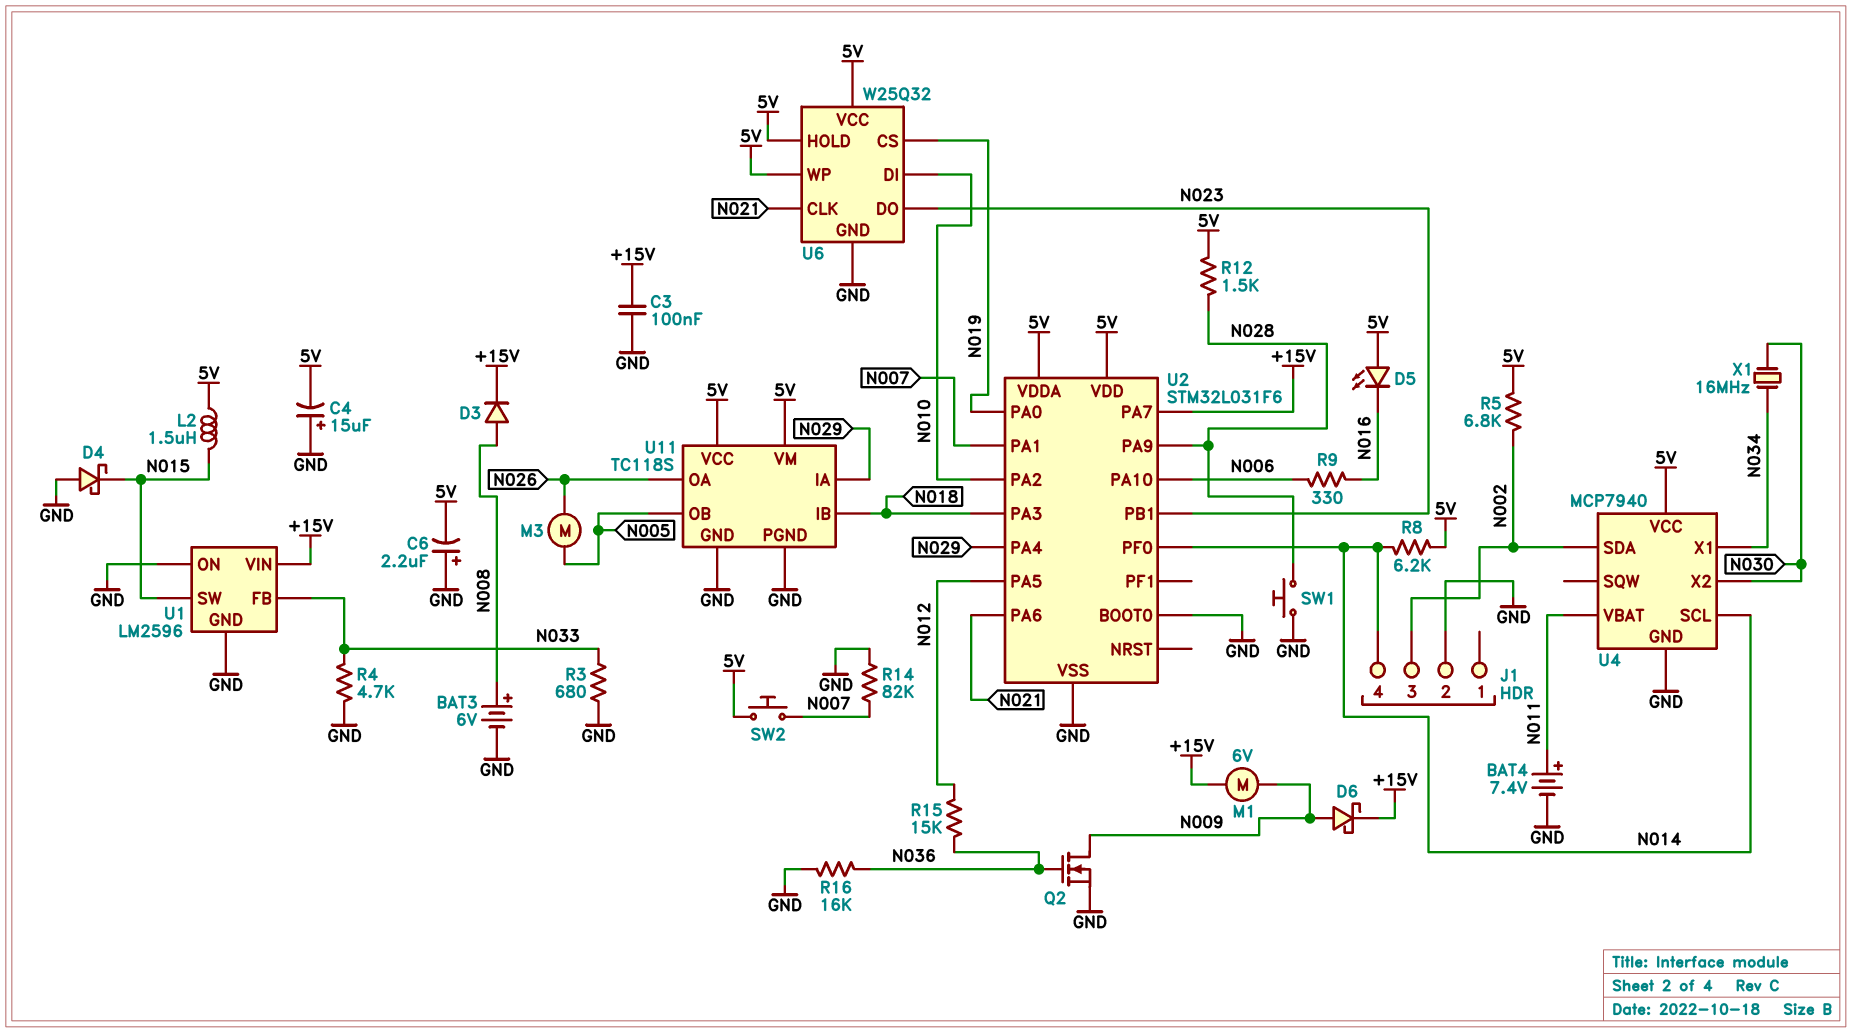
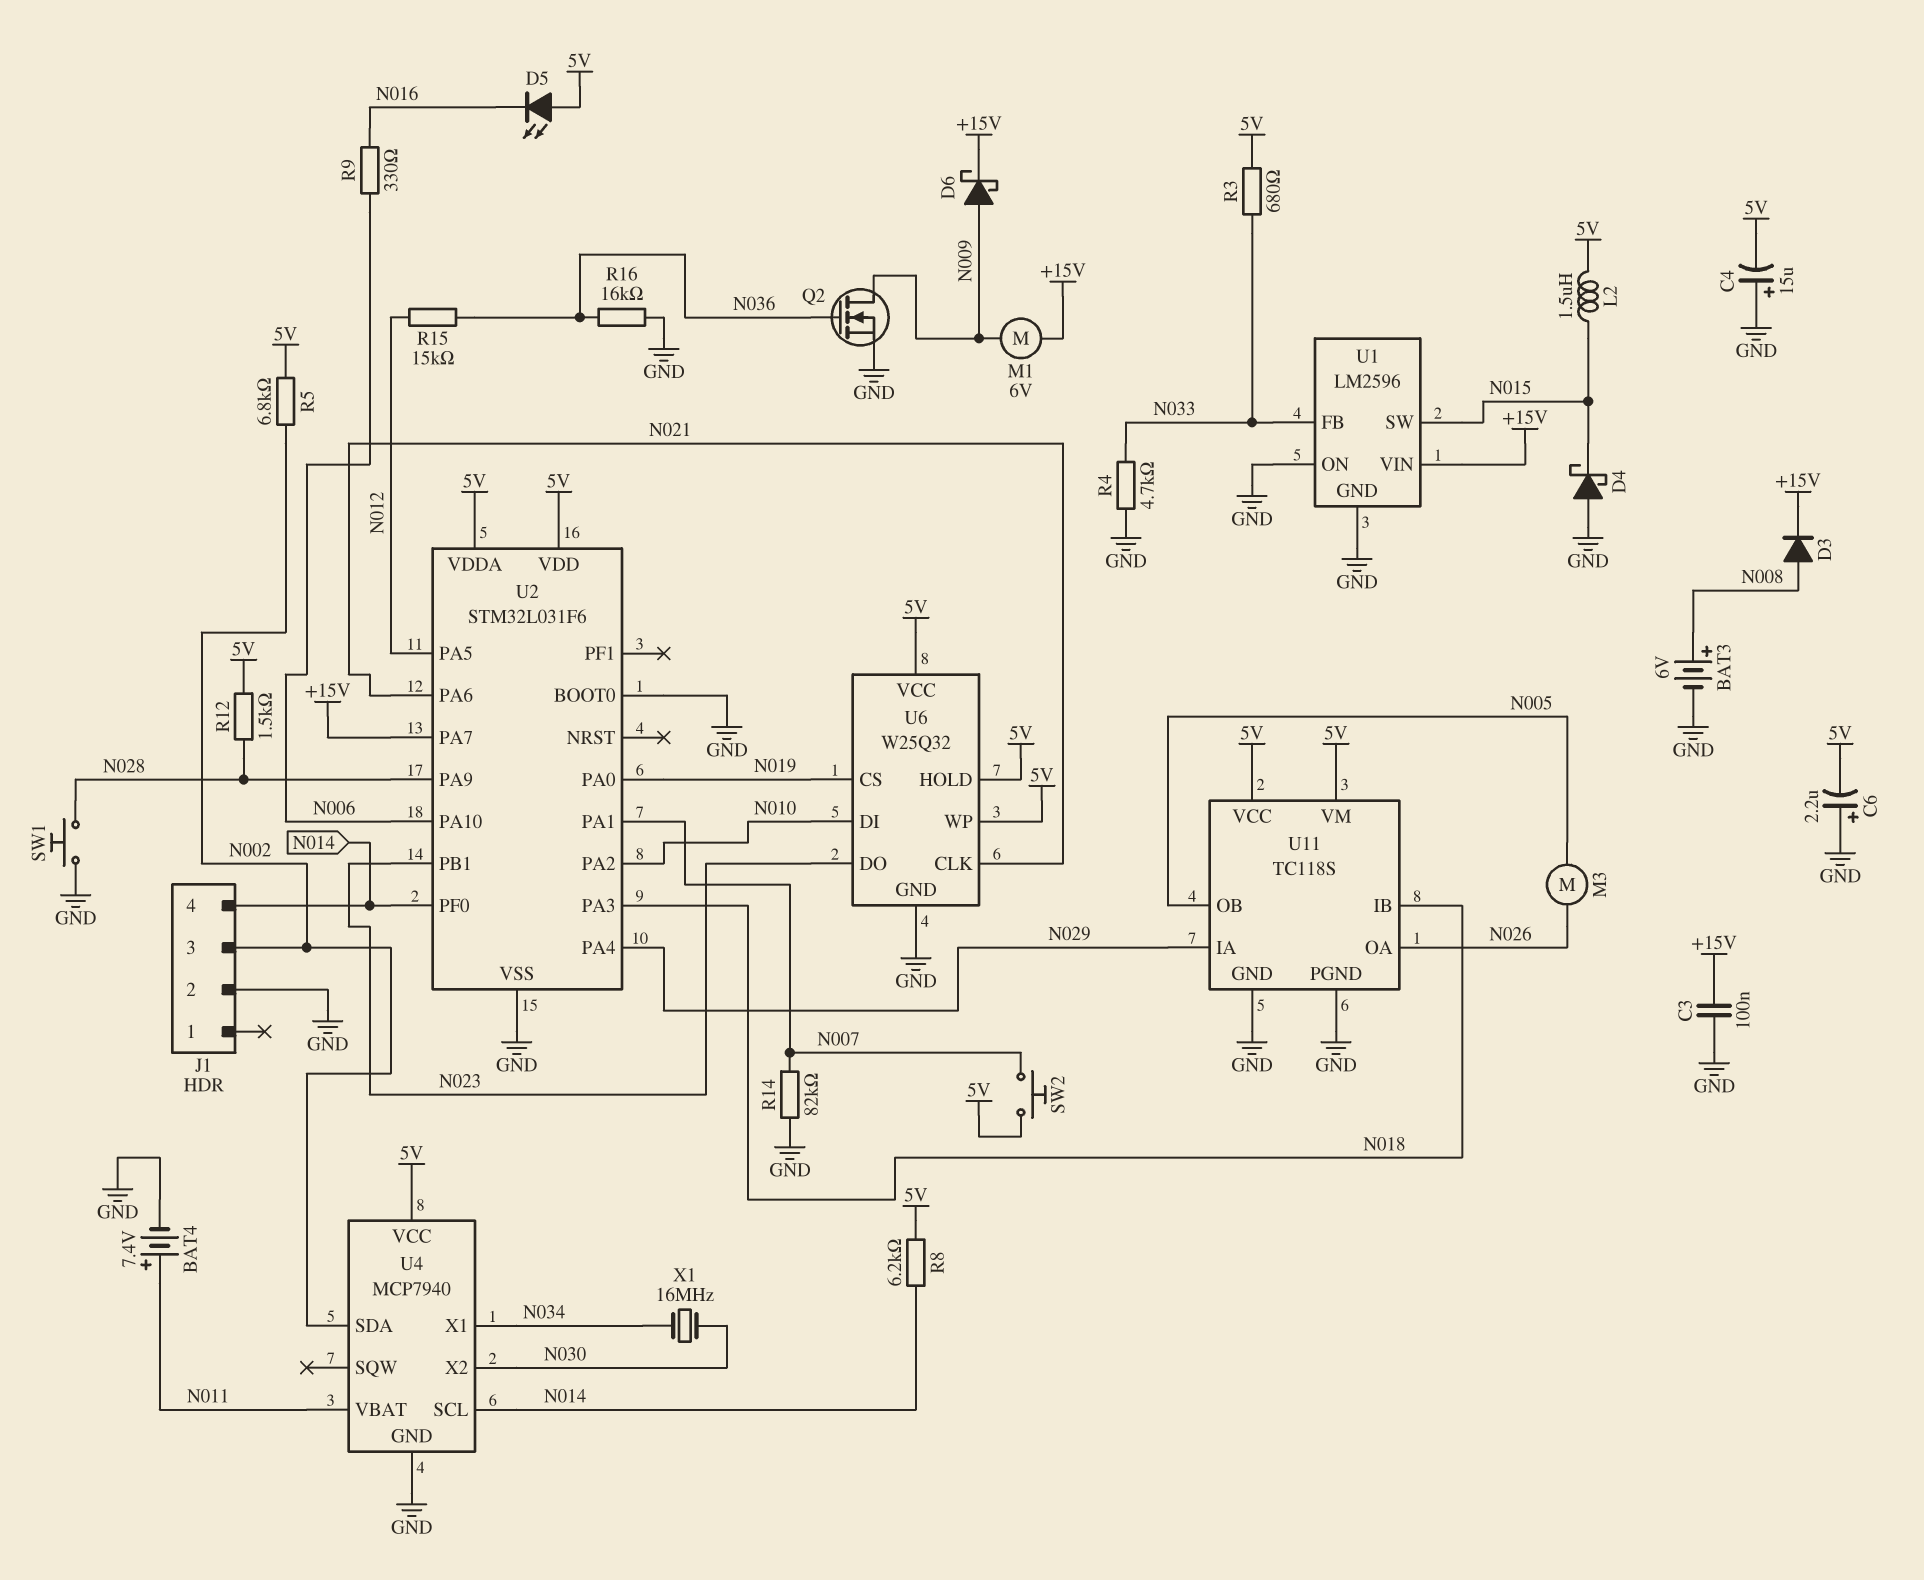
R3: 680 (GND, N033) -> 680 (5V, N033)

